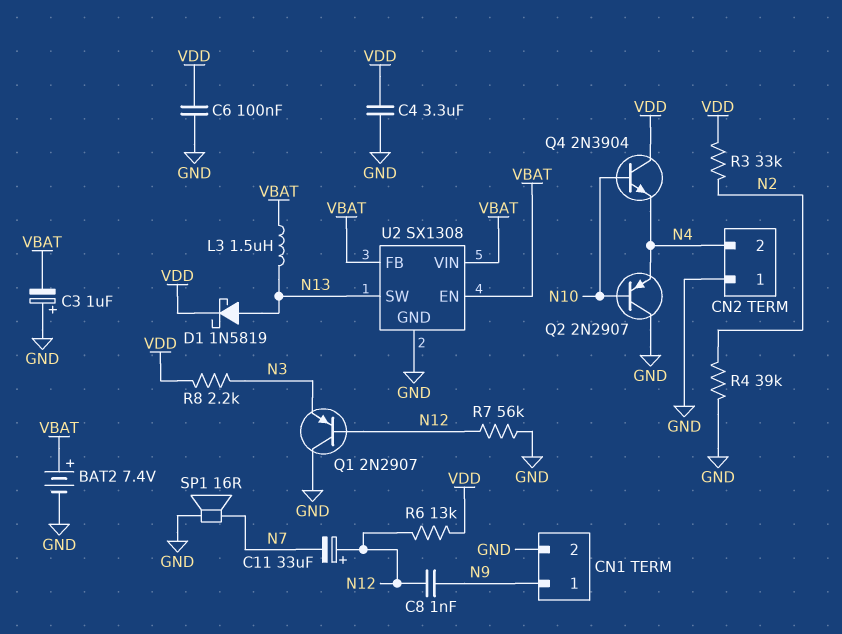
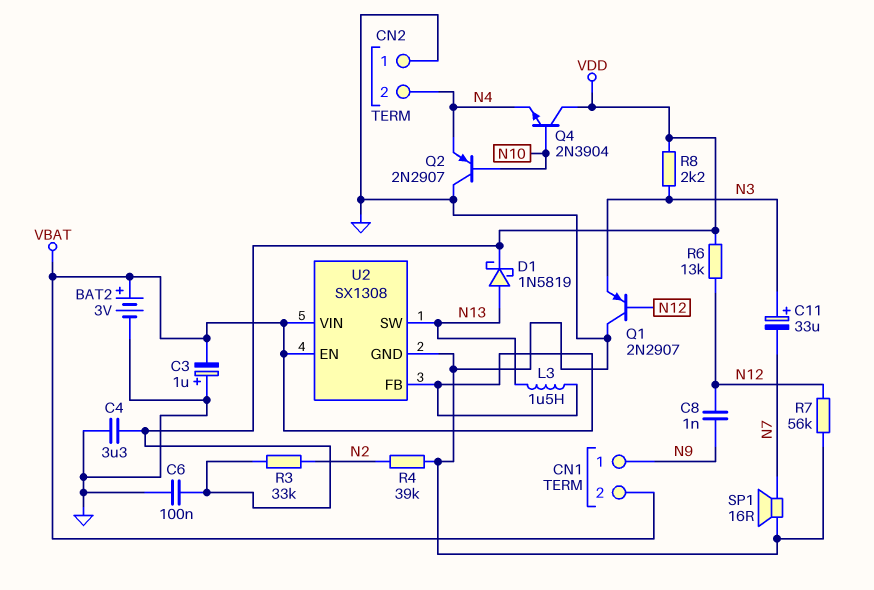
BAT2: 7.4V (plus VBAT, minus GND) -> 3V (plus VBAT, minus GND)
C11: 33uF (plus N12, minus N7) -> 33uF (plus N3, minus N7)
CN1 pin 2: GND -> VBAT

